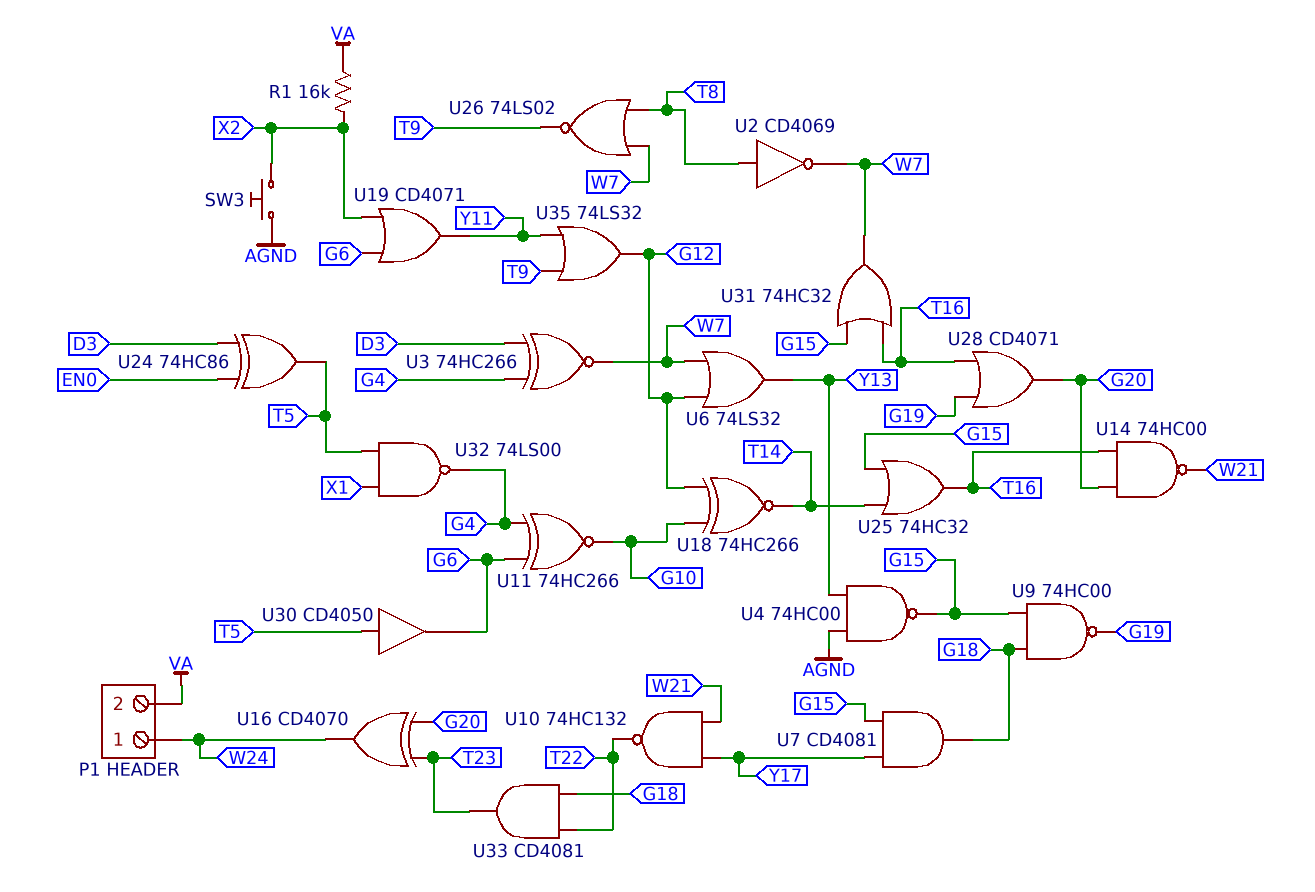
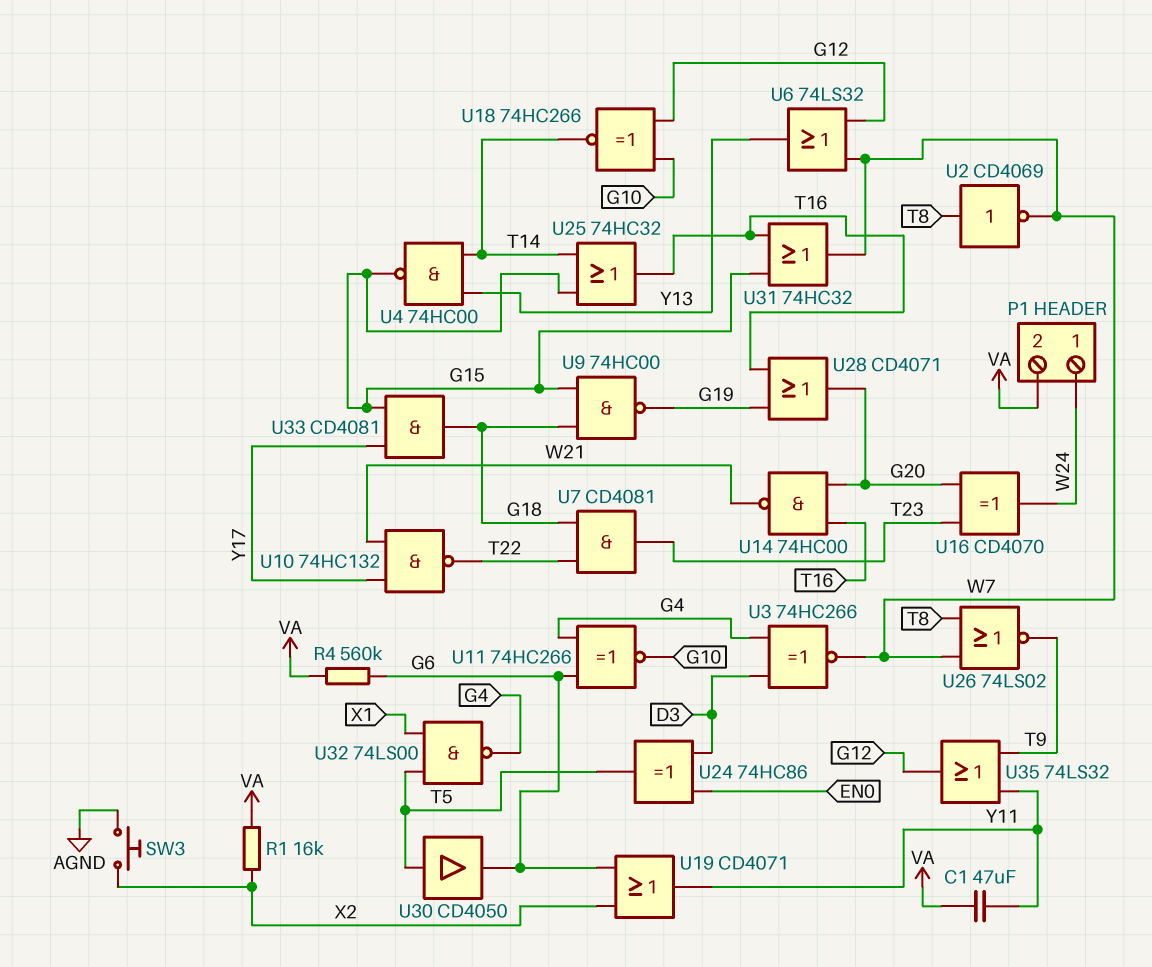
C1: none -> 47uF (VA, Y11)
R4: none -> 560k (G6, VA)
U4: NAND 74HC00 (in AGND, in Y13, out G15) -> NAND 74HC00 (in T14, in Y13, out G15)
U7: AND CD4081 (in G15, in Y17, out G18) -> AND CD4081 (in G18, in T22, out T23)
U33: AND CD4081 (in G18, in T22, out T23) -> AND CD4081 (in G15, in Y17, out G18)

